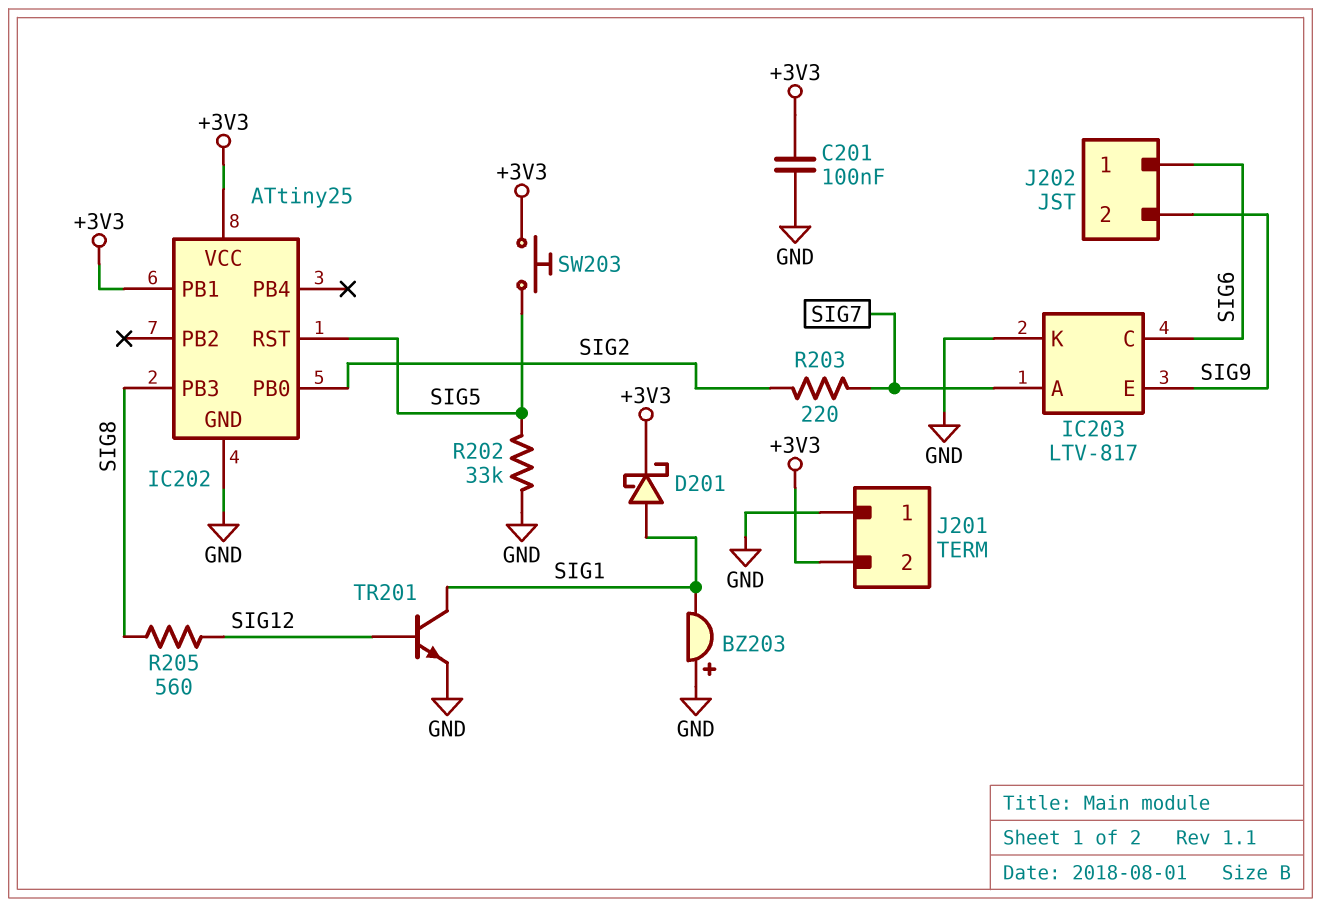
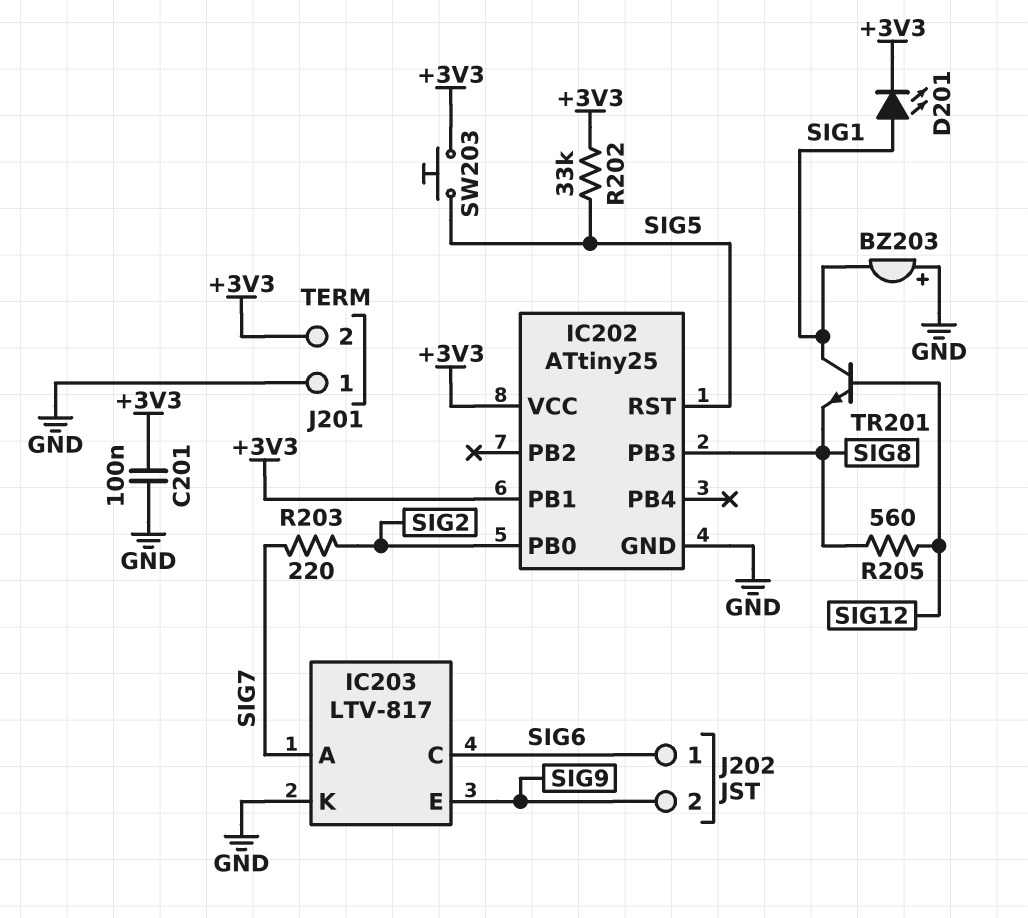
D201: schottky (A SIG1, K +3V3) -> LED (A SIG1, K +3V3)
R202: 33k (GND, SIG5) -> 33k (+3V3, SIG5)
TR201: NPN (B SIG12, C SIG1, E GND) -> NPN (B SIG12, C SIG1, E SIG8)

